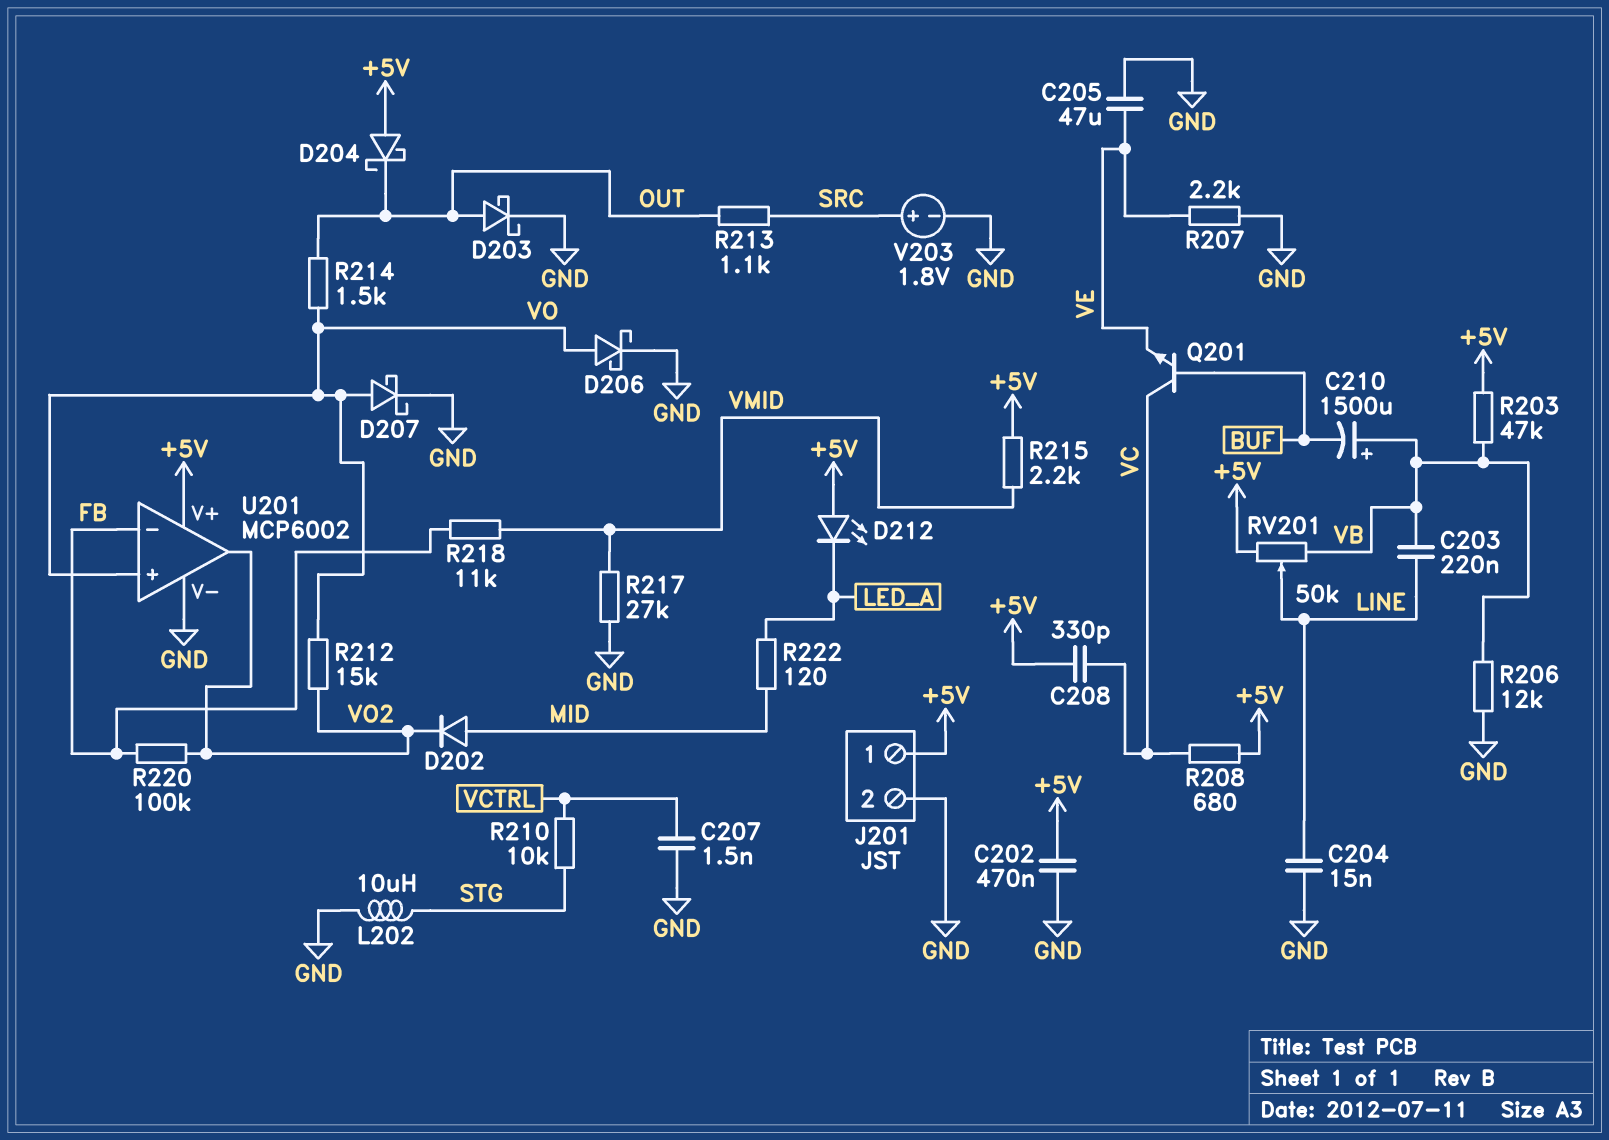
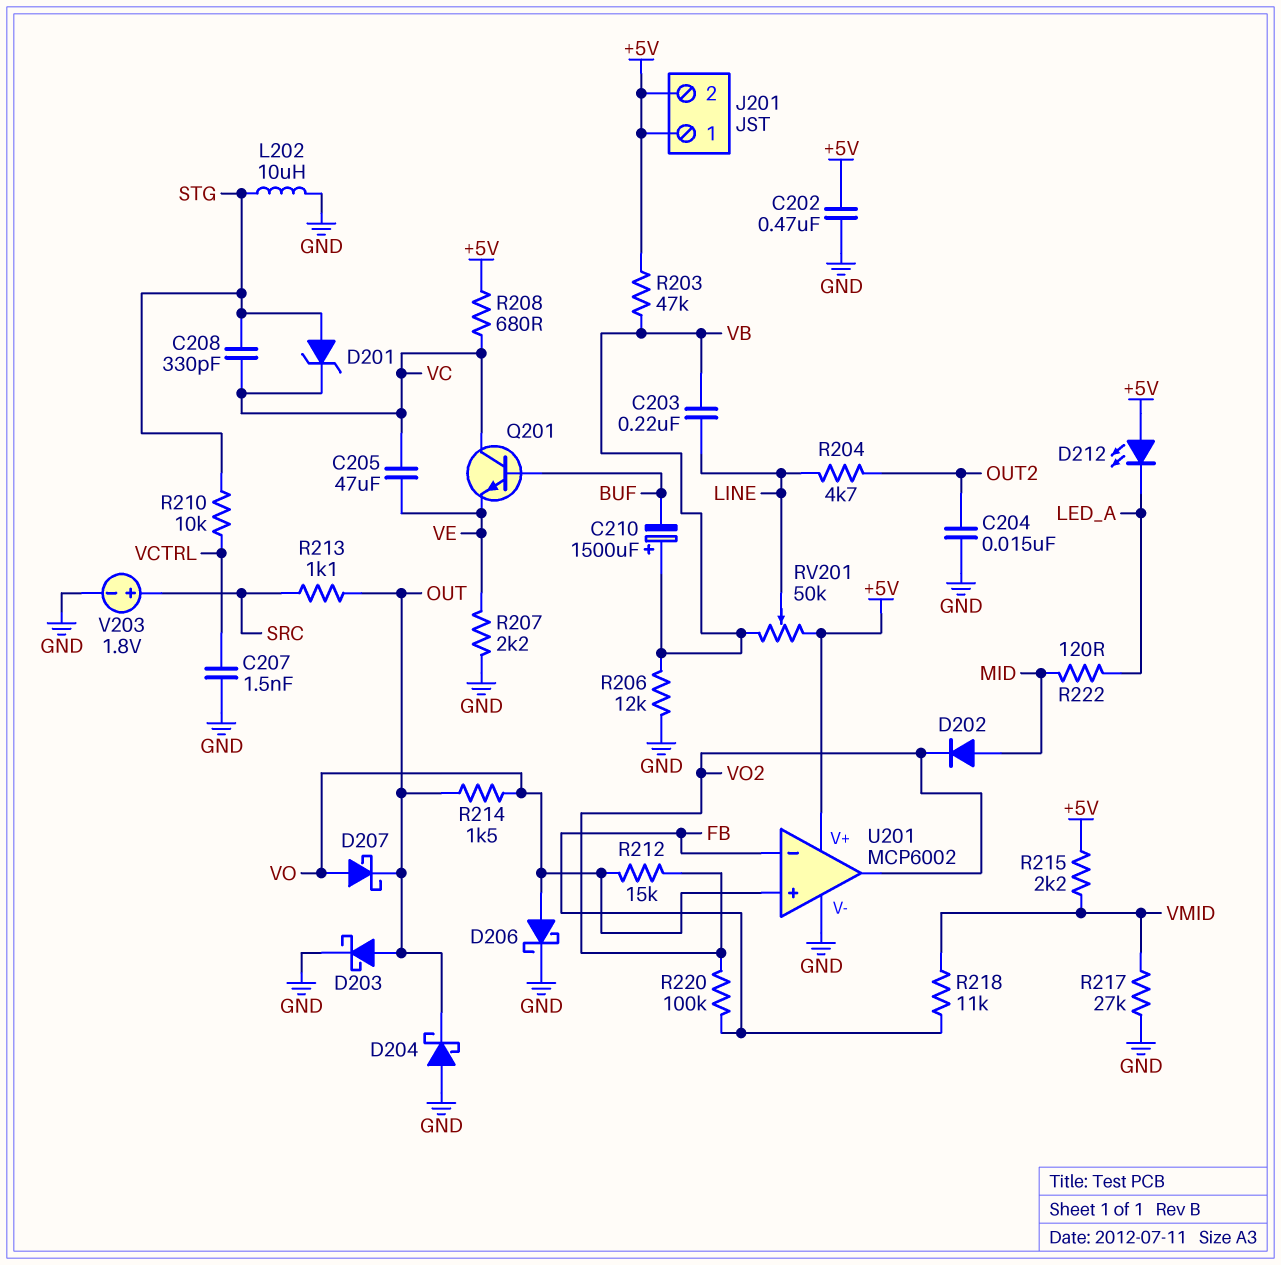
C204: 15nF (GND, LINE) -> 15nF (GND, OUT2)
C205: 47uF (GND, VE) -> 47uF (VC, VE)
C208: 330pF (+5V, VC) -> 330pF (STG, VC)
D201: none -> zener (A STG, K VC)
D204: schottky (A +5V, K OUT) -> schottky (A GND, K OUT)
D207: schottky (A VO, K GND) -> schottky (A VO, K OUT)
J201 pin 2: GND -> +5V
R204: none -> 4.7k (LINE, OUT2)

